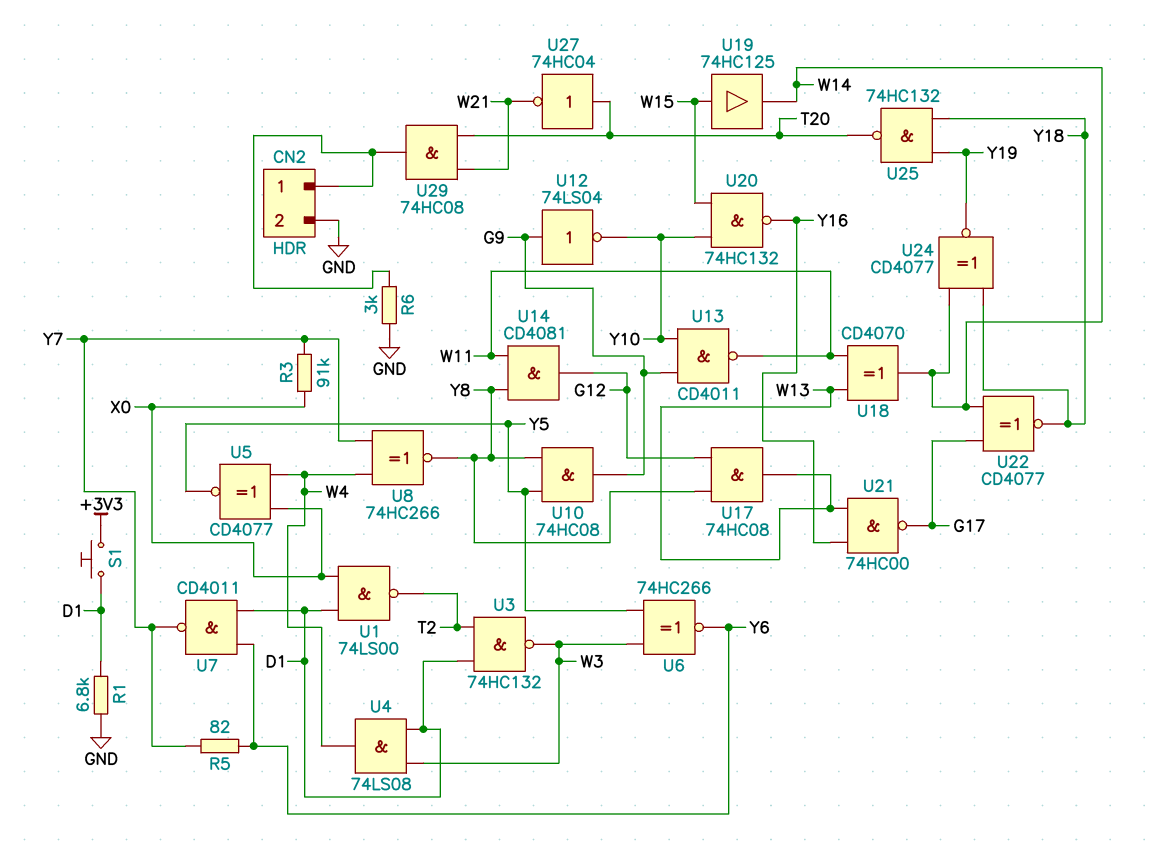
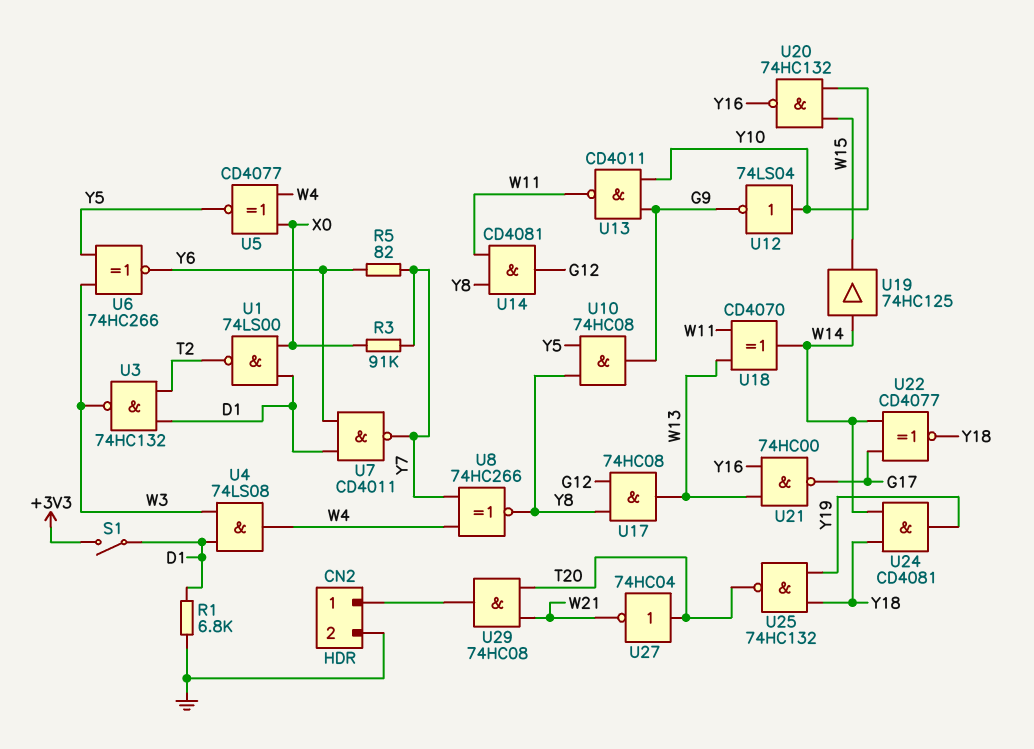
R6: 3k (CN2/1, GND) -> none
S1: button (+3V3, D1) -> switch (+3V3, D1)
U12: NOT 74LS04 (in G9, out Y10) -> NOT 74LS04 (in Y10, out G9)
U19: buffer 74HC125 (in W15, out W14) -> buffer 74HC125 (in W14, out W15)
U24: XNOR CD4077 (in W14, in Y18, out Y19) -> AND CD4081 (in W14, in Y18, out Y19)

